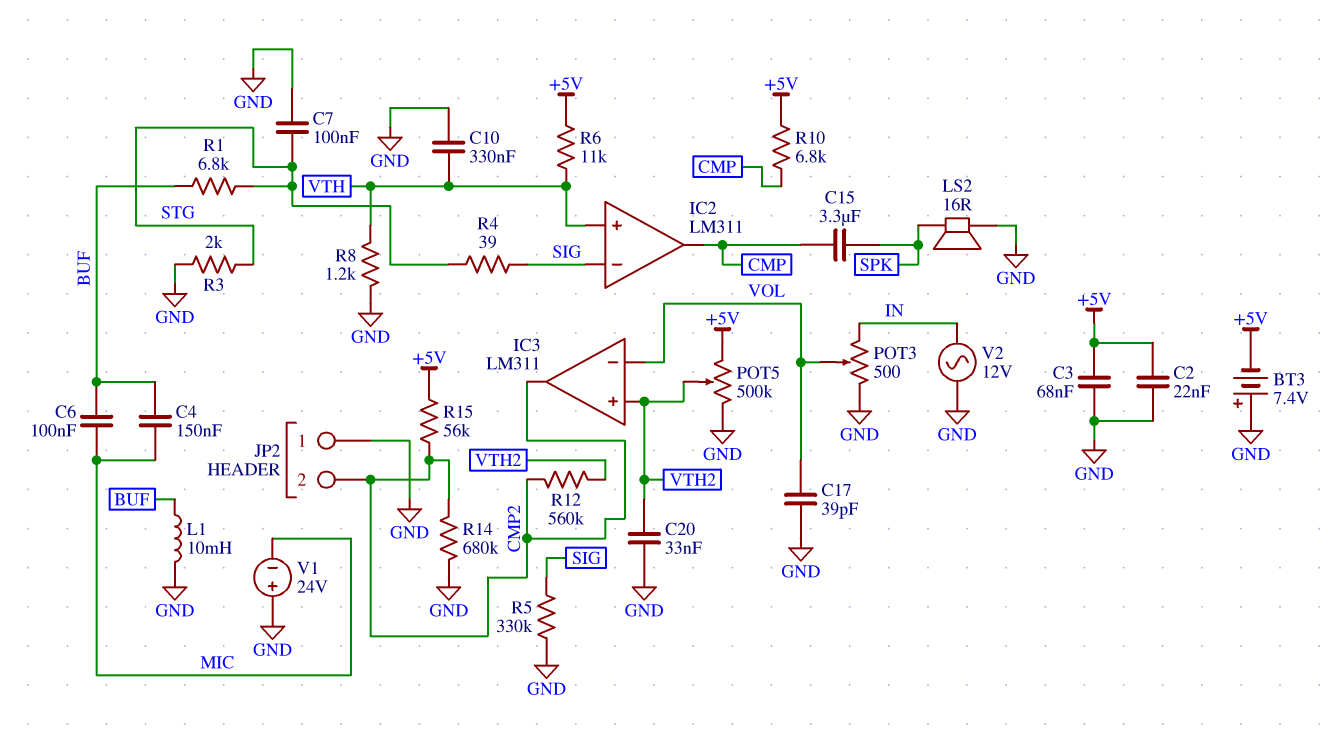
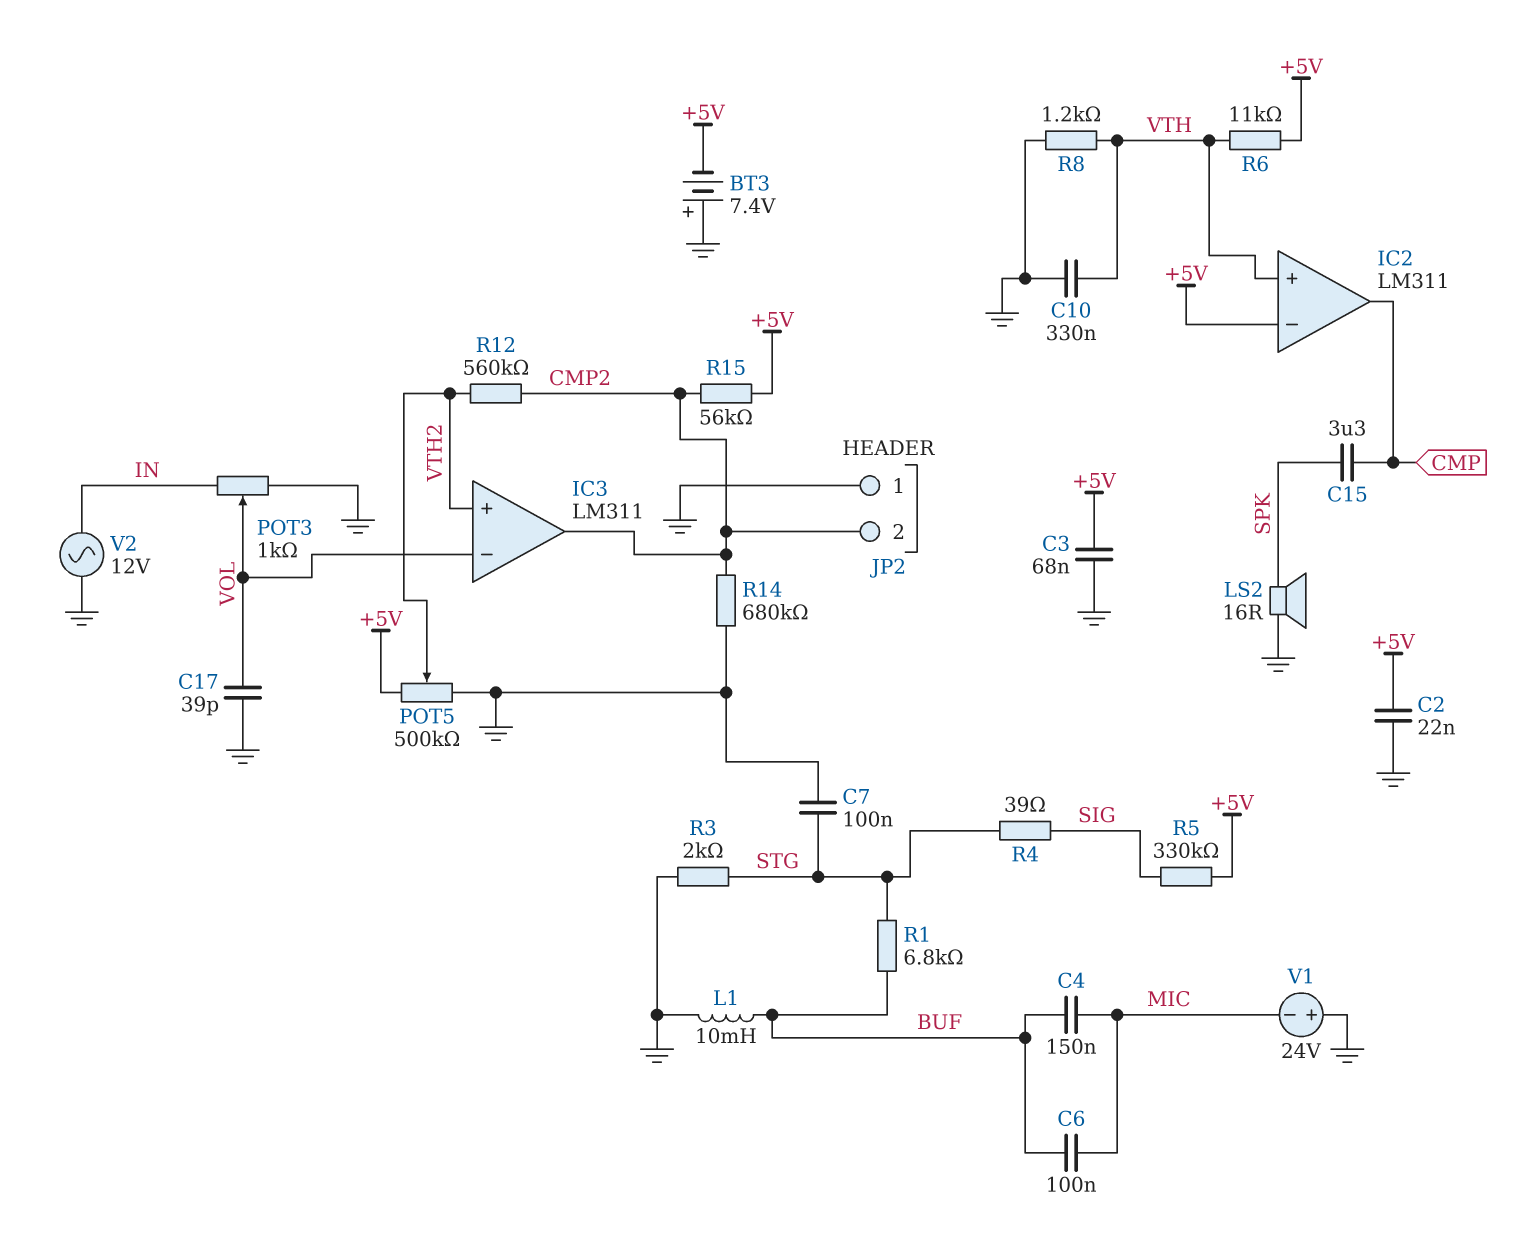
C20: 33nF (GND, VTH2) -> none
IC2 pin in-: SIG -> +5V
POT3: 500 (GND, IN, wiper VOL) -> 1k (GND, IN, wiper VOL)
R5: 330k (GND, SIG) -> 330k (+5V, SIG)
R10: 6.8k (+5V, CMP) -> none

